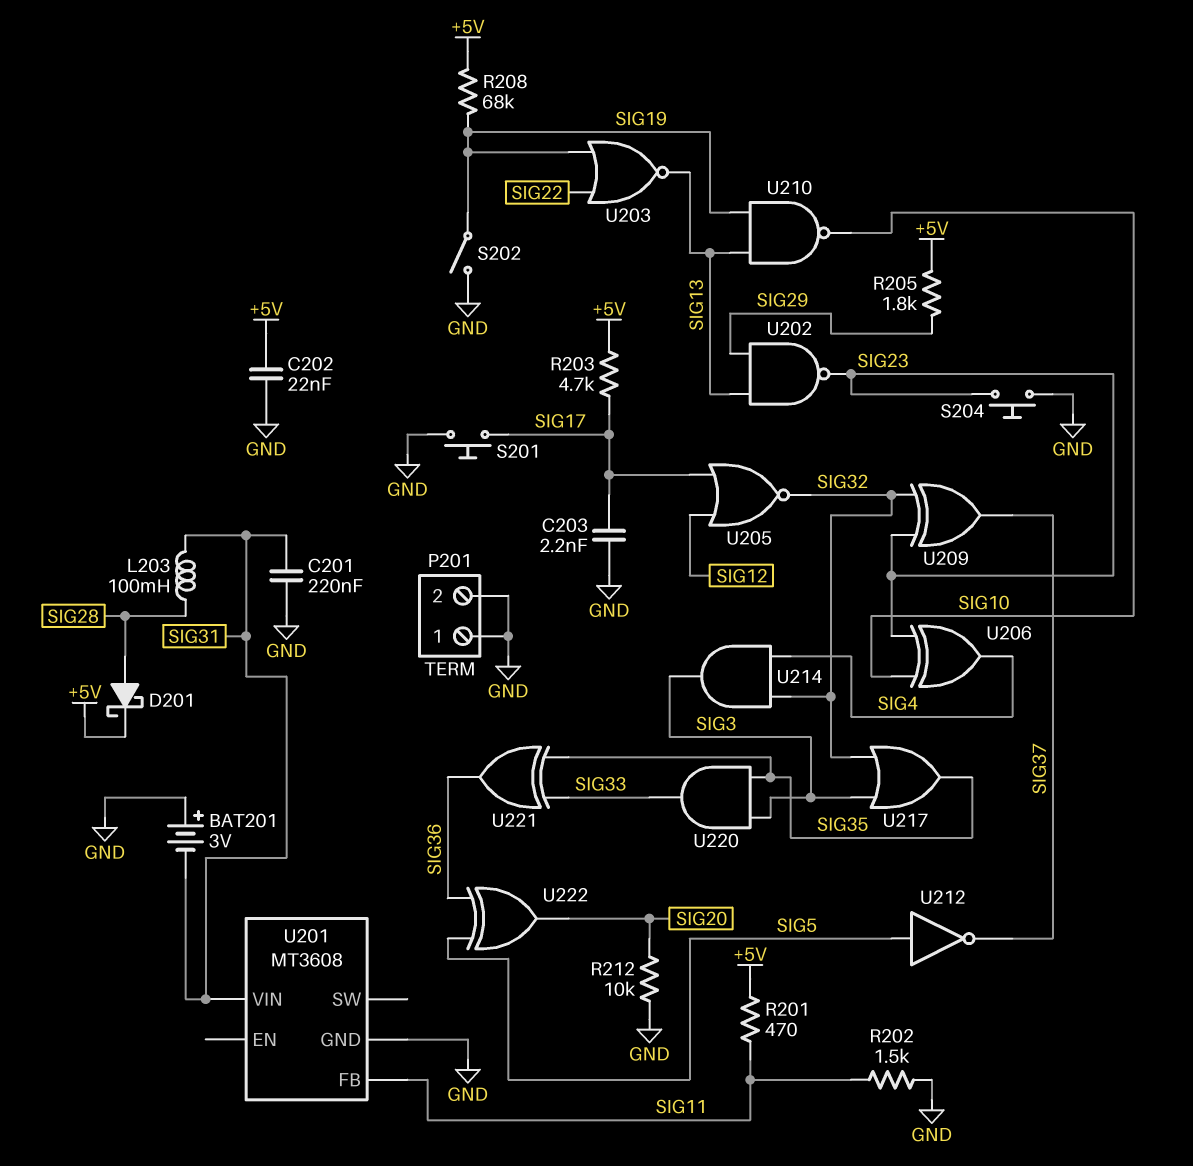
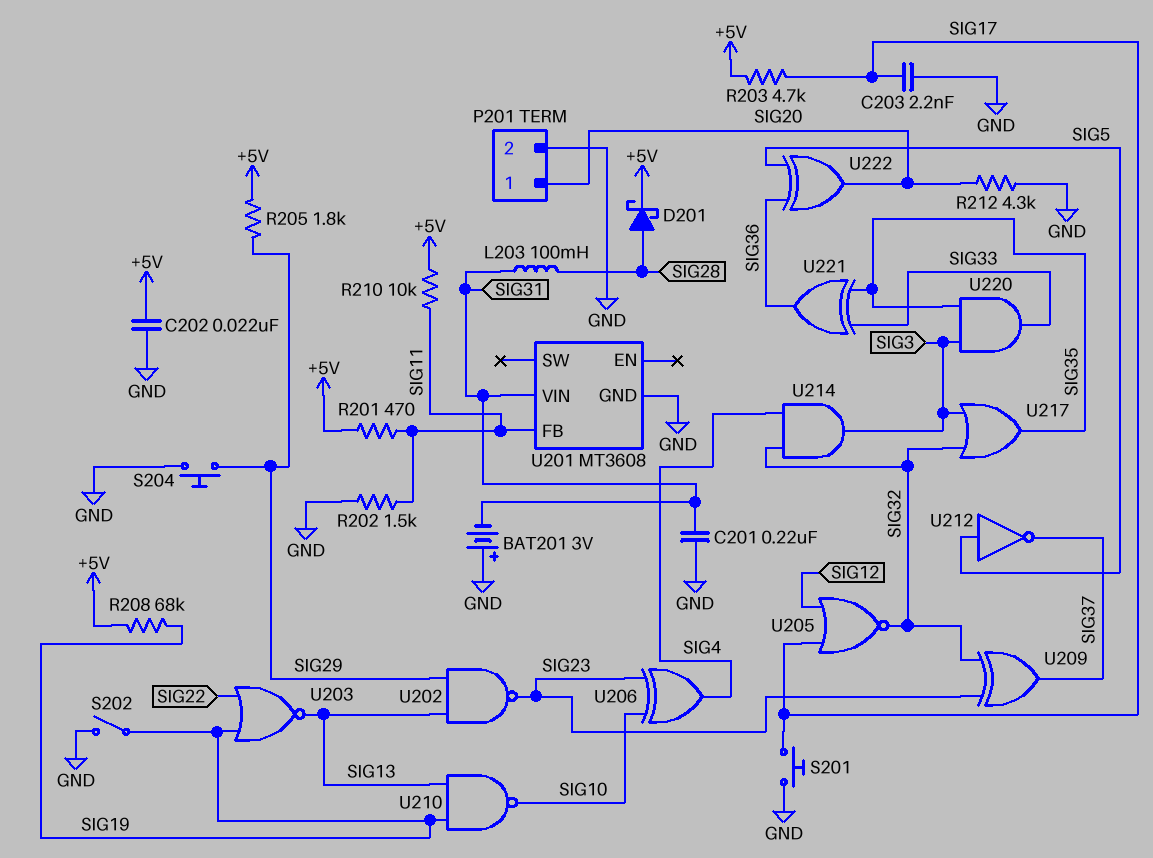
P201 pin 1: GND -> SIG20
R210: none -> 10k (+5V, SIG11)
R212: 10k (GND, SIG20) -> 4.3k (GND, SIG20)
S204: button (GND, SIG23) -> button (GND, SIG29)

